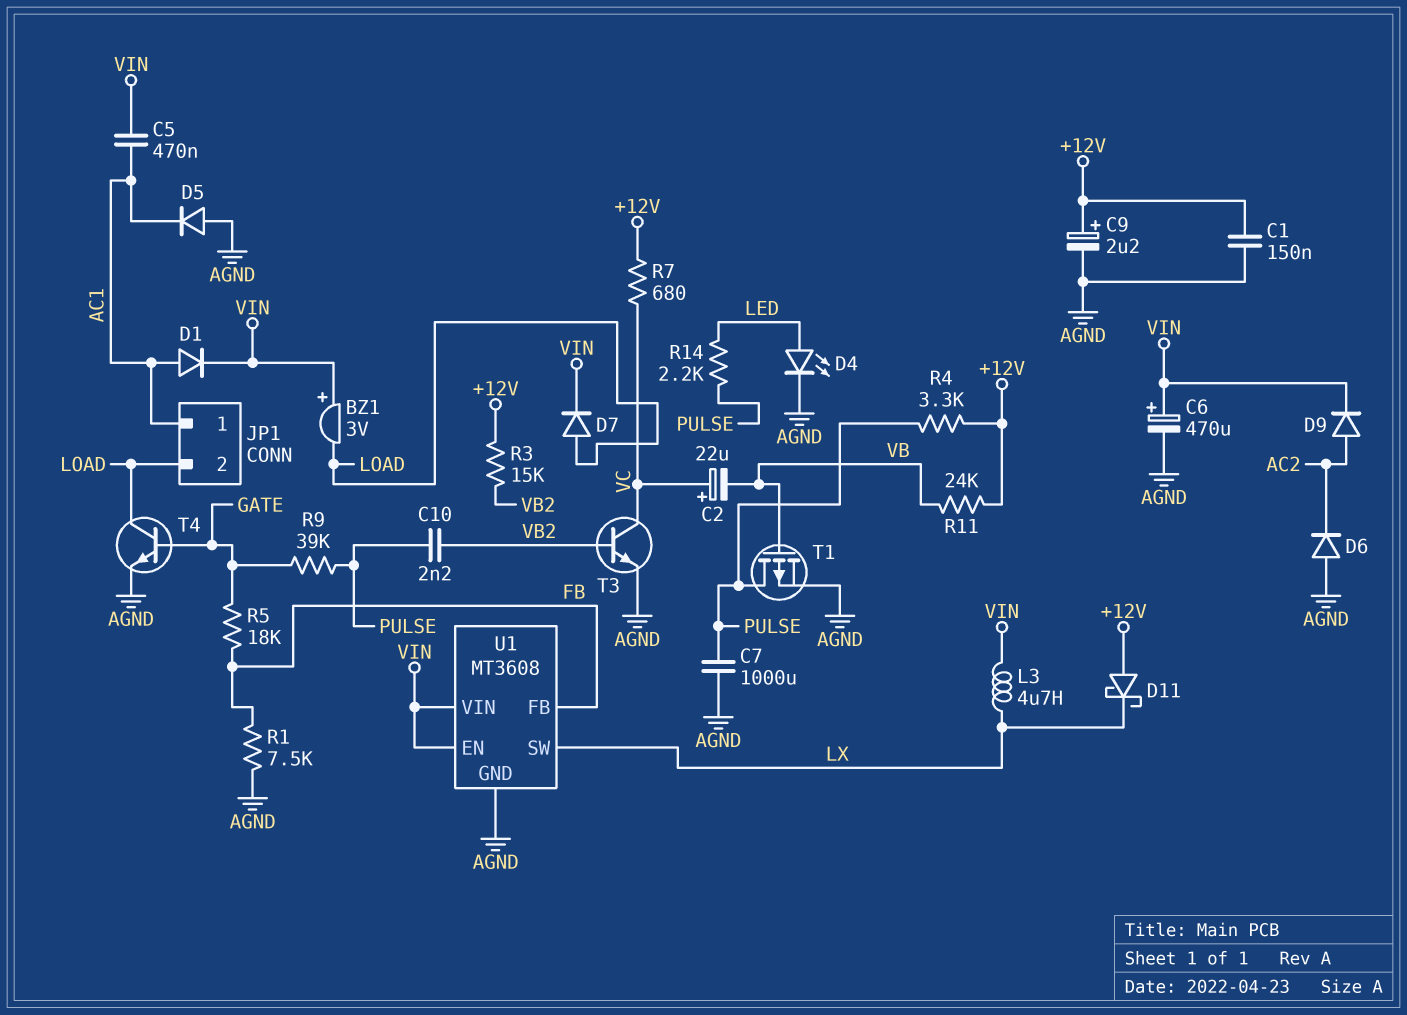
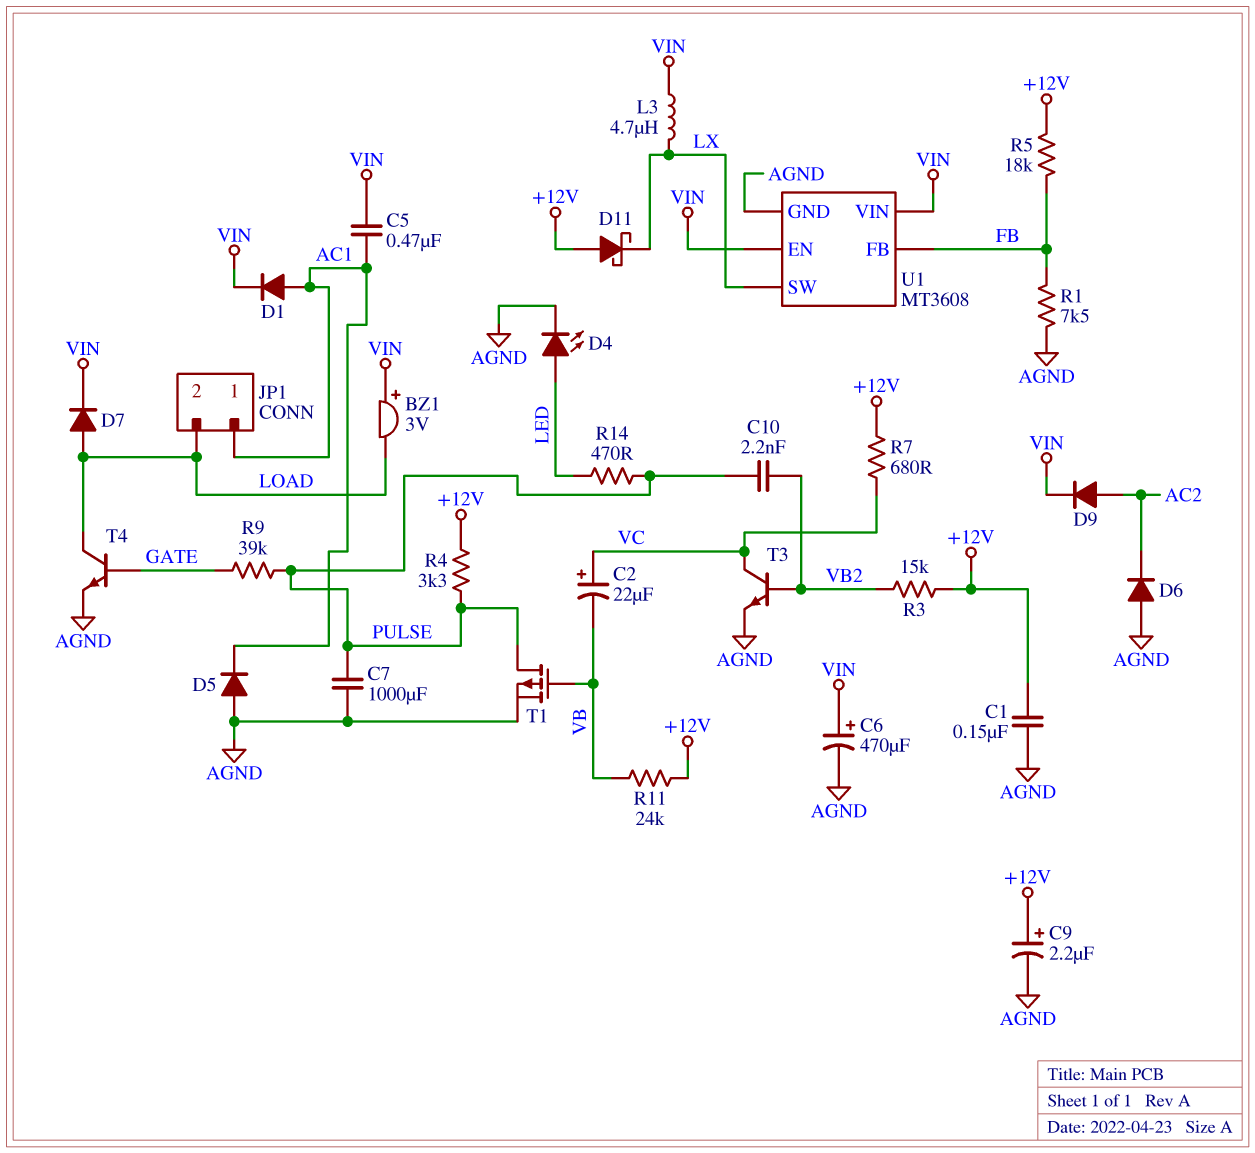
R5: 18k (FB, GATE) -> 18k (+12V, FB)
R14: 2.2k (LED, PULSE) -> 470 (LED, PULSE)

